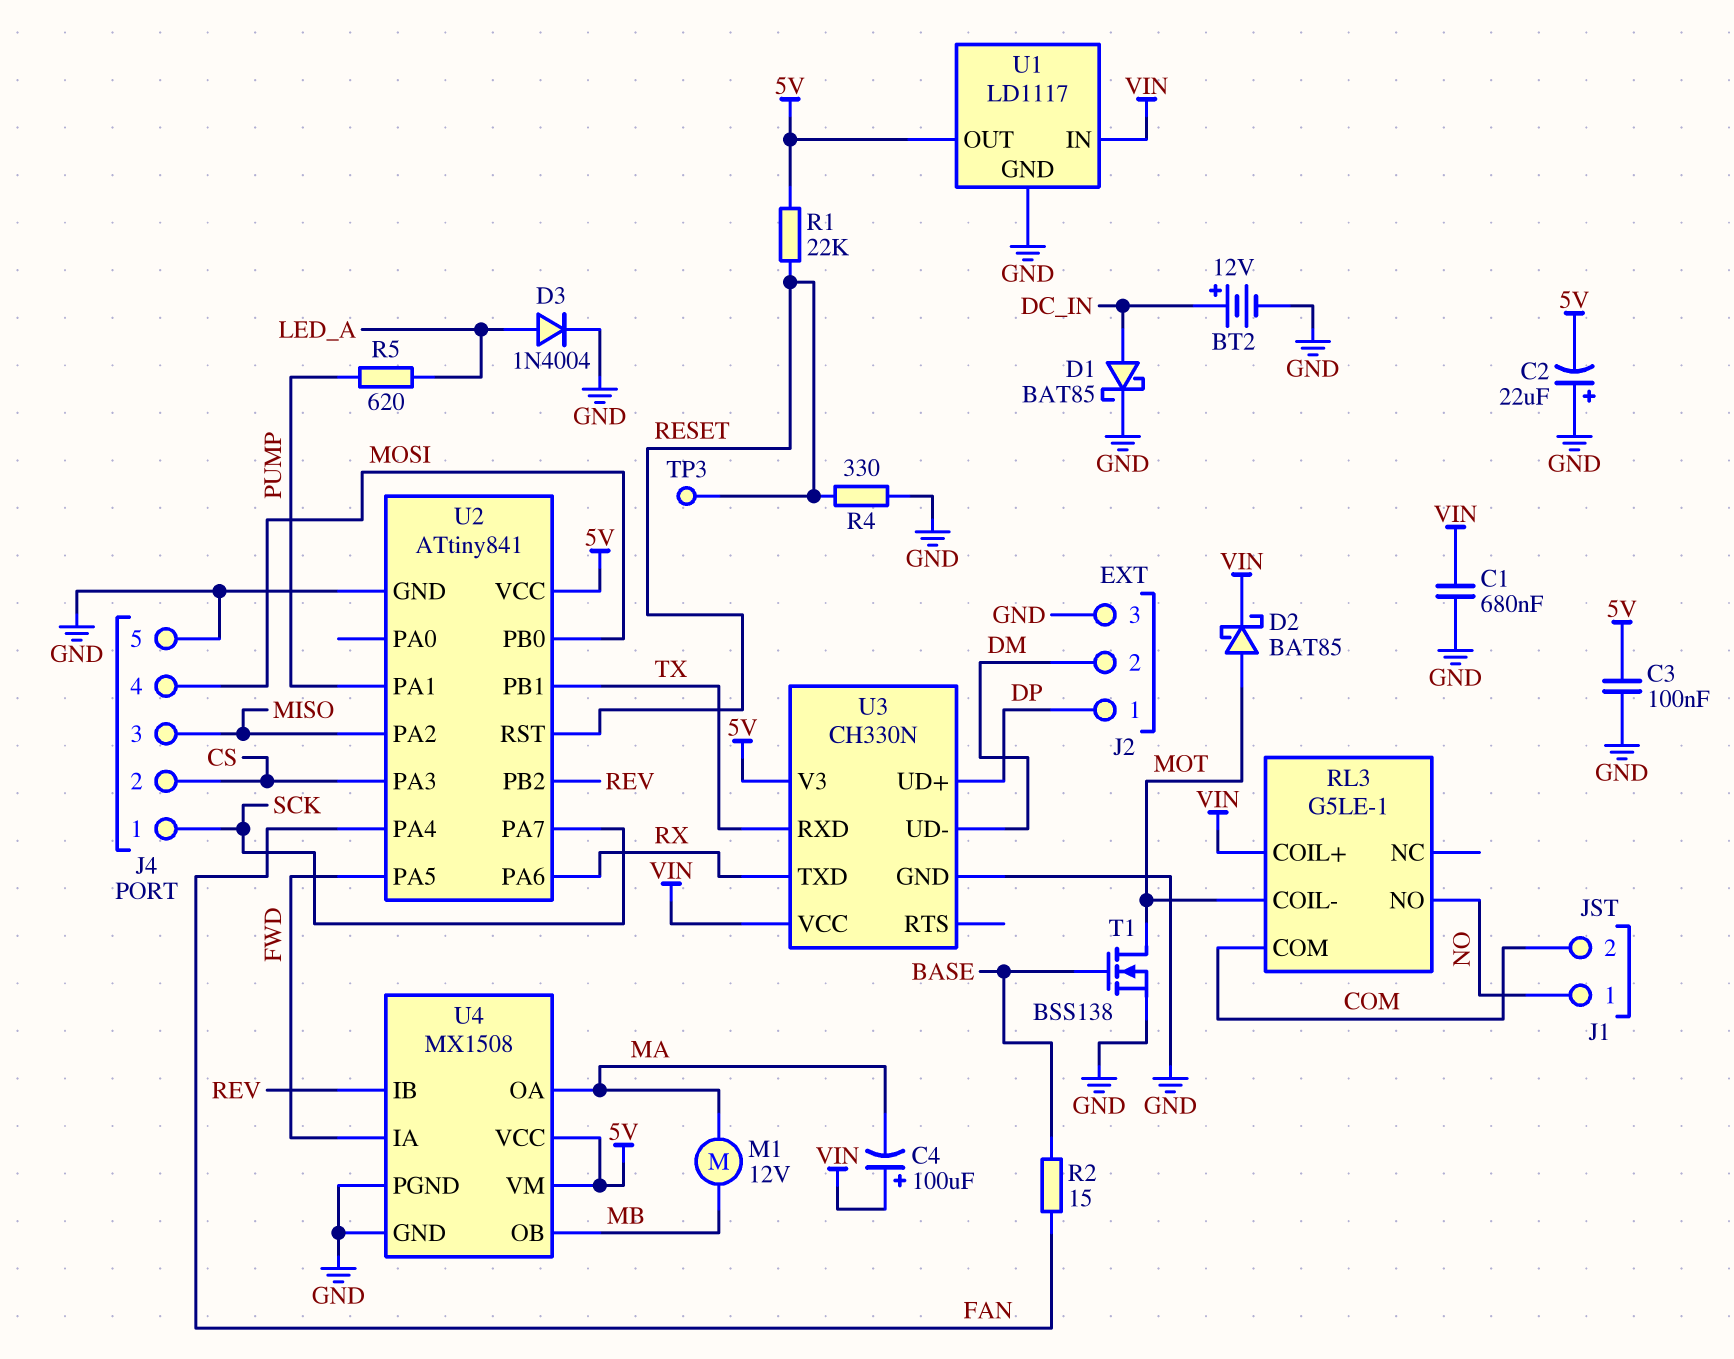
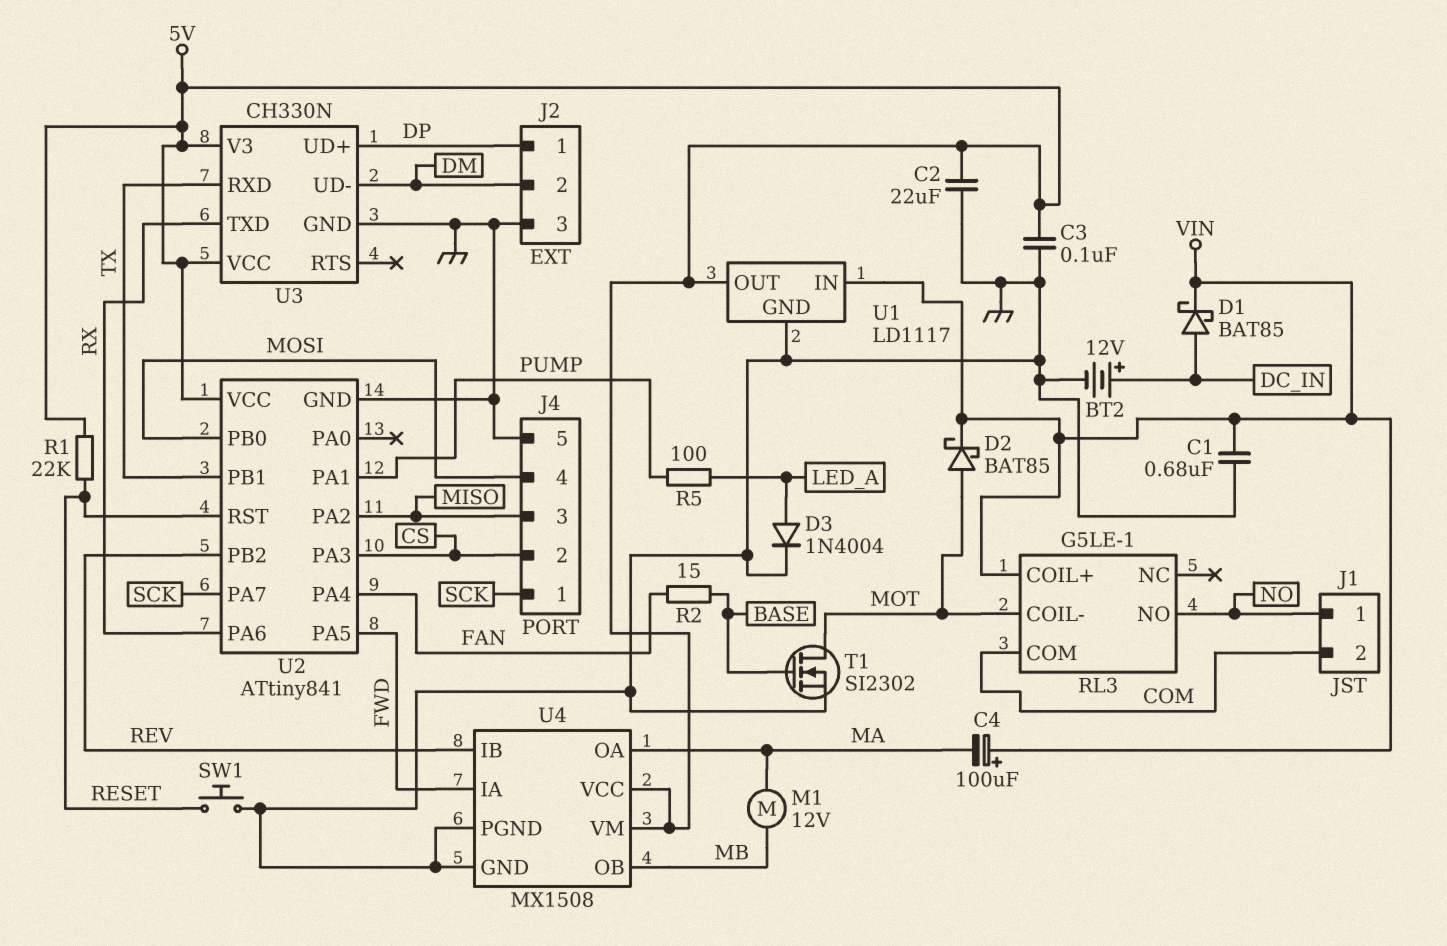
C2: 22uF (plus GND, minus 5V) -> 22uF (5V, GND)
D1: schottky BAT85 (A DC_IN, K GND) -> schottky BAT85 (A DC_IN, K VIN)
R4: 330 (GND, RESET) -> none
R5: 620 (LED_A, PUMP) -> 100 (LED_A, PUMP)
SW1: none -> button (GND, RESET)
T1: NMOS BSS138 (G BASE, D MOT, S GND) -> NMOS SI2302 (G BASE, D MOT, S GND)
TP3: test point (RESET) -> none
U3 pin VCC: VIN -> 5V

